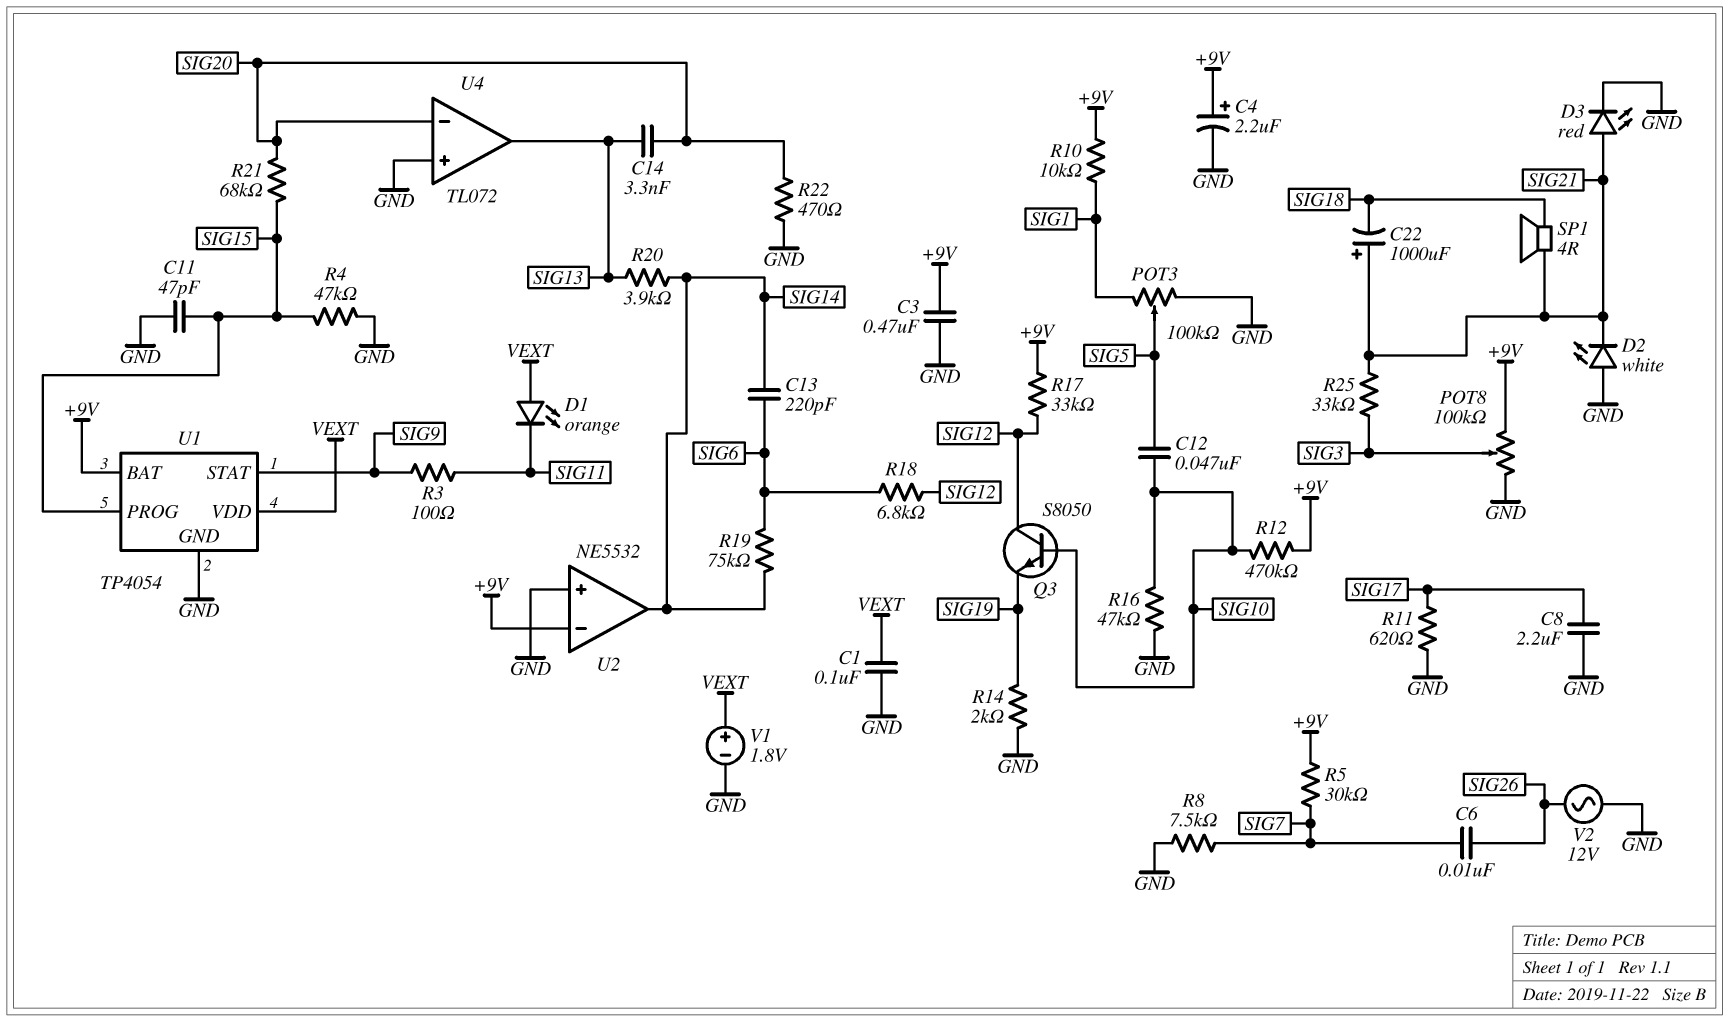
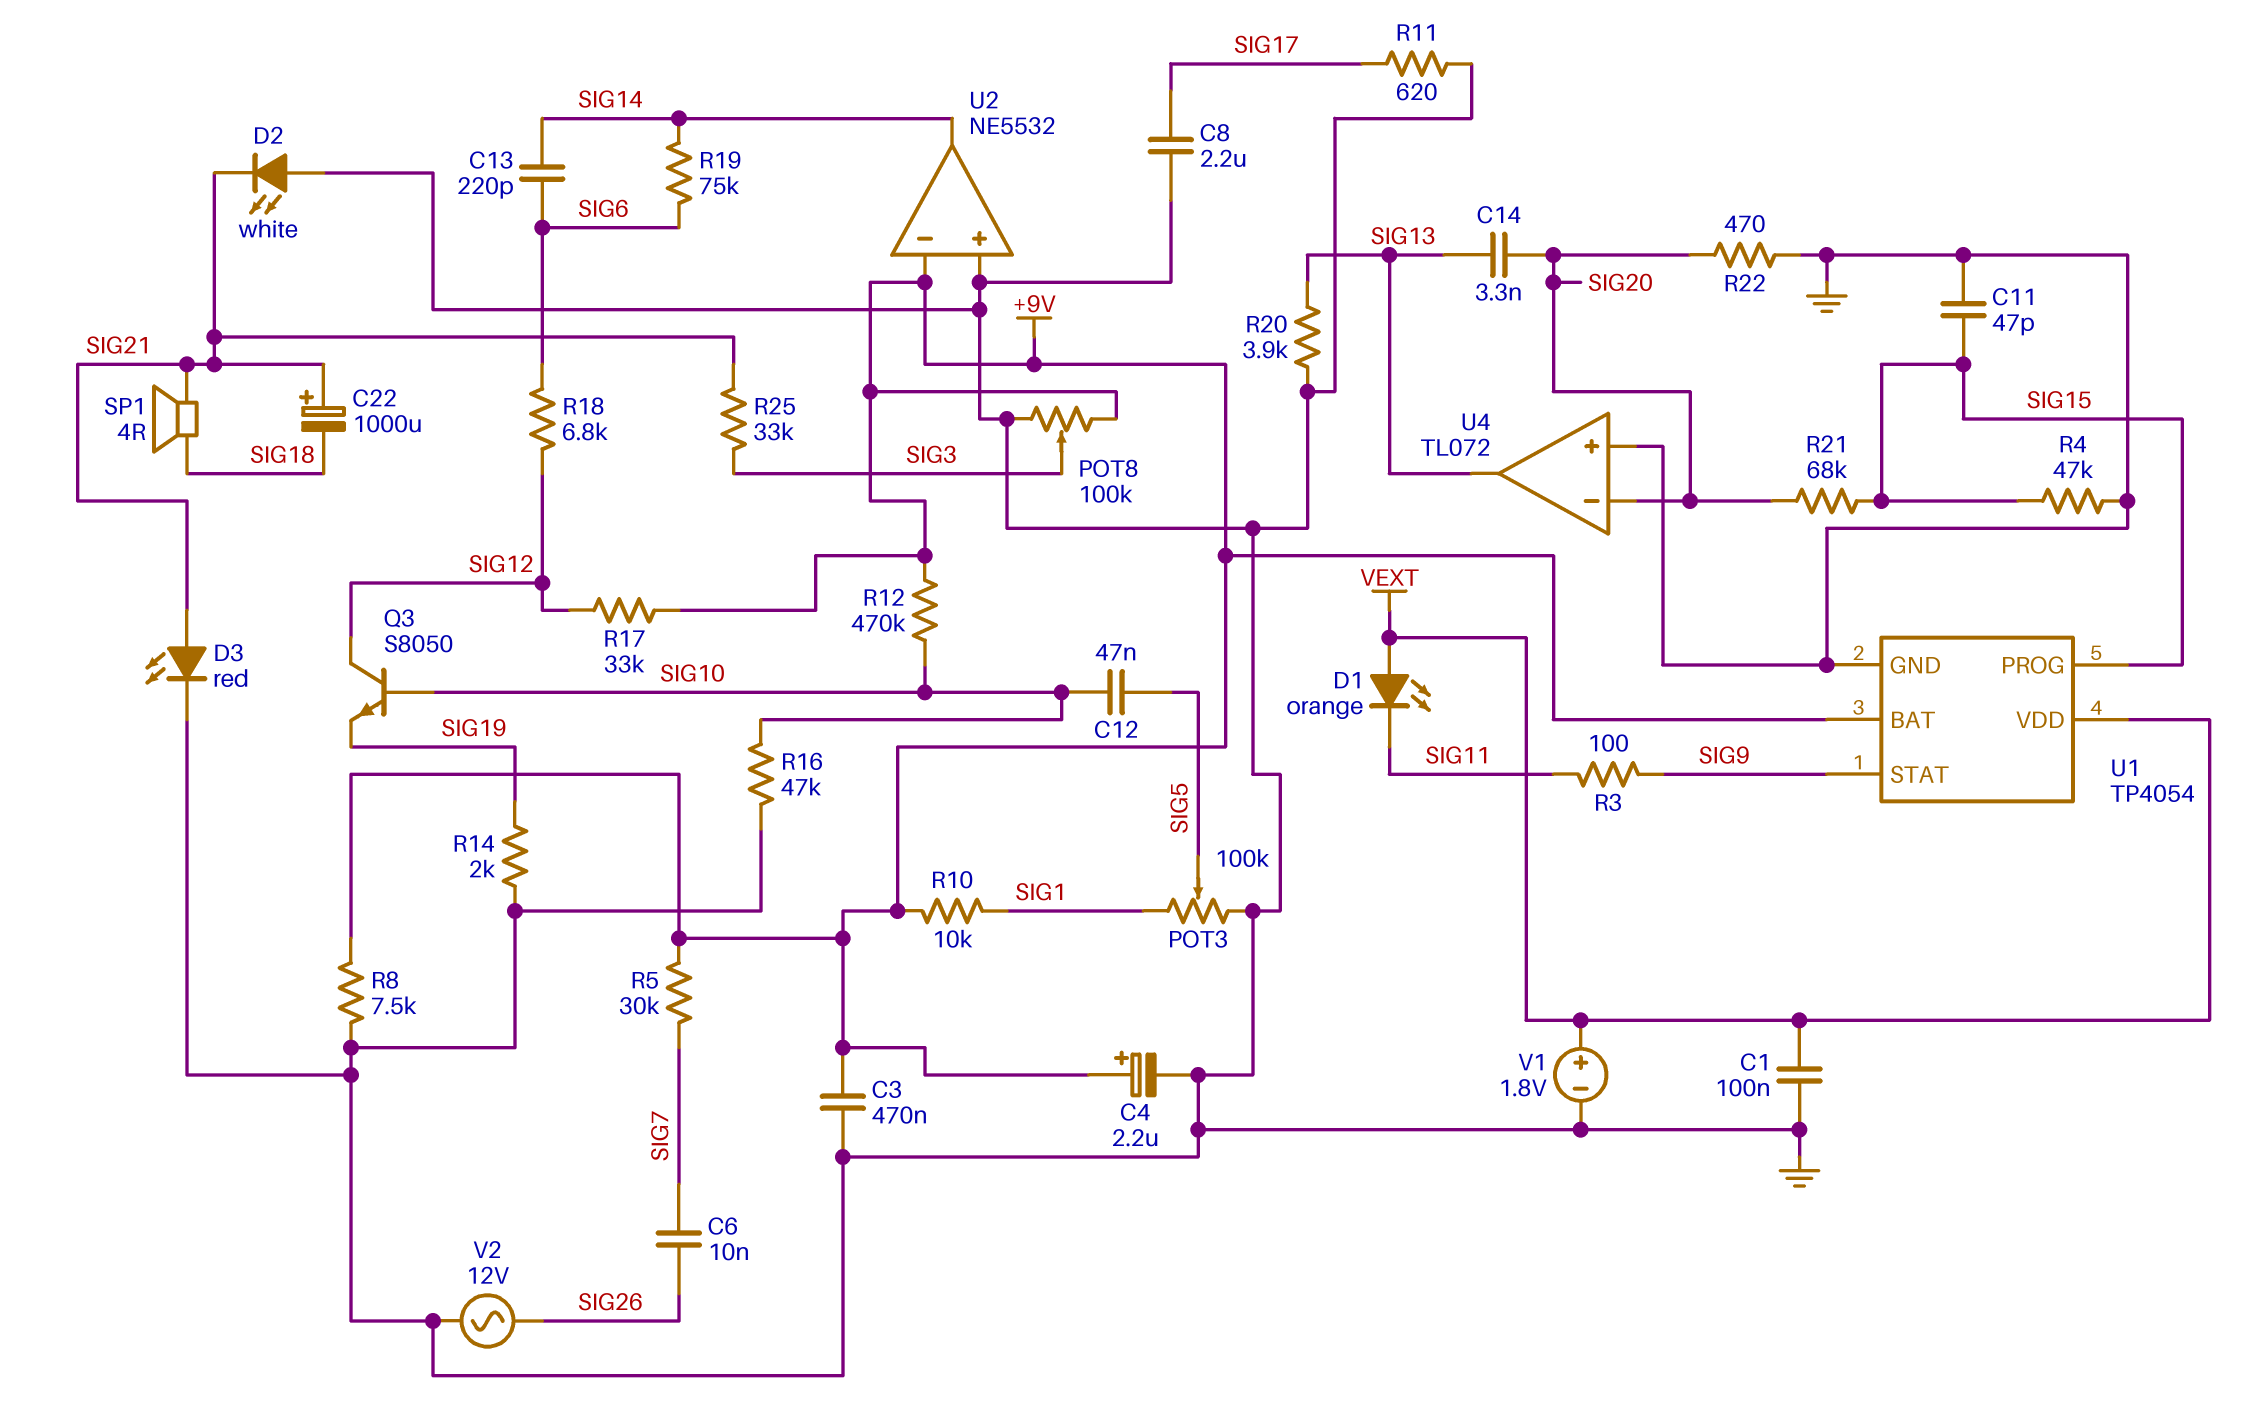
R8: 7.5k (GND, SIG7) -> 7.5k (+9V, GND)
R20: 3.9k (SIG13, SIG14) -> 3.9k (GND, SIG13)

